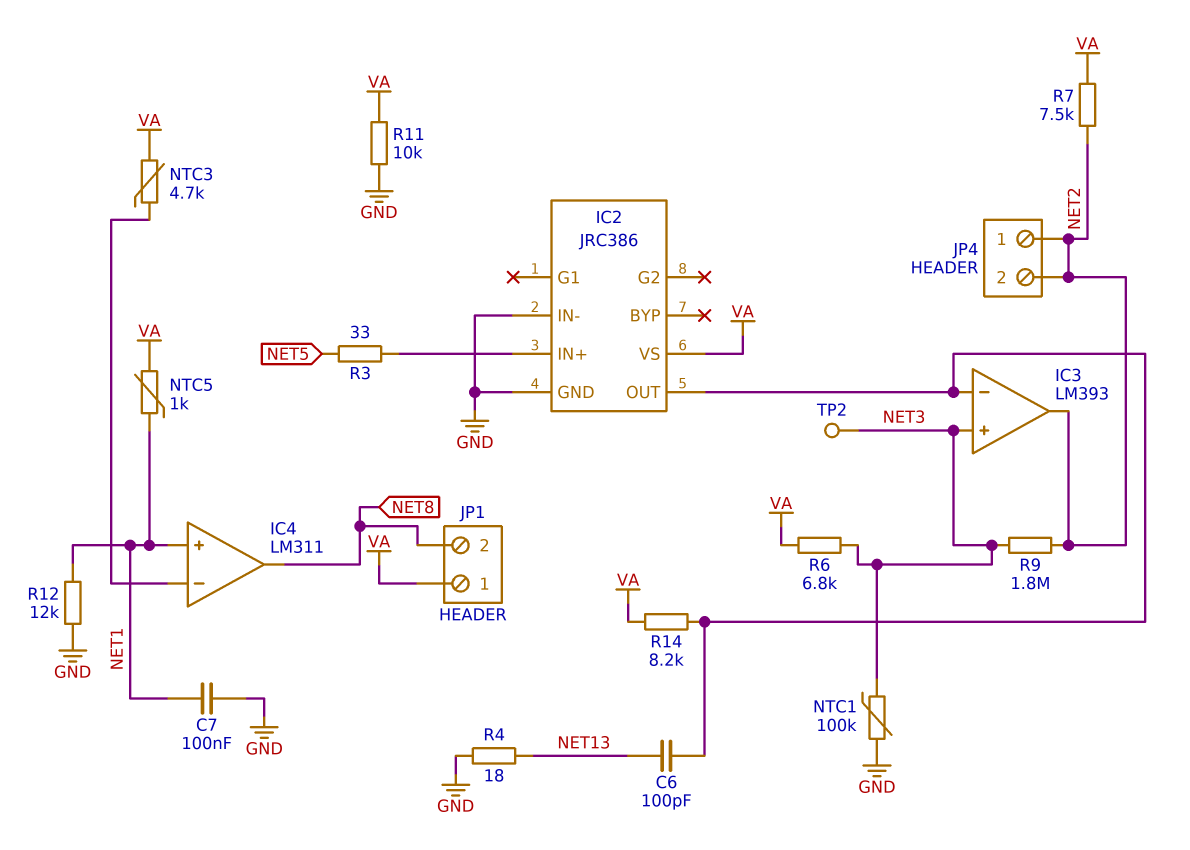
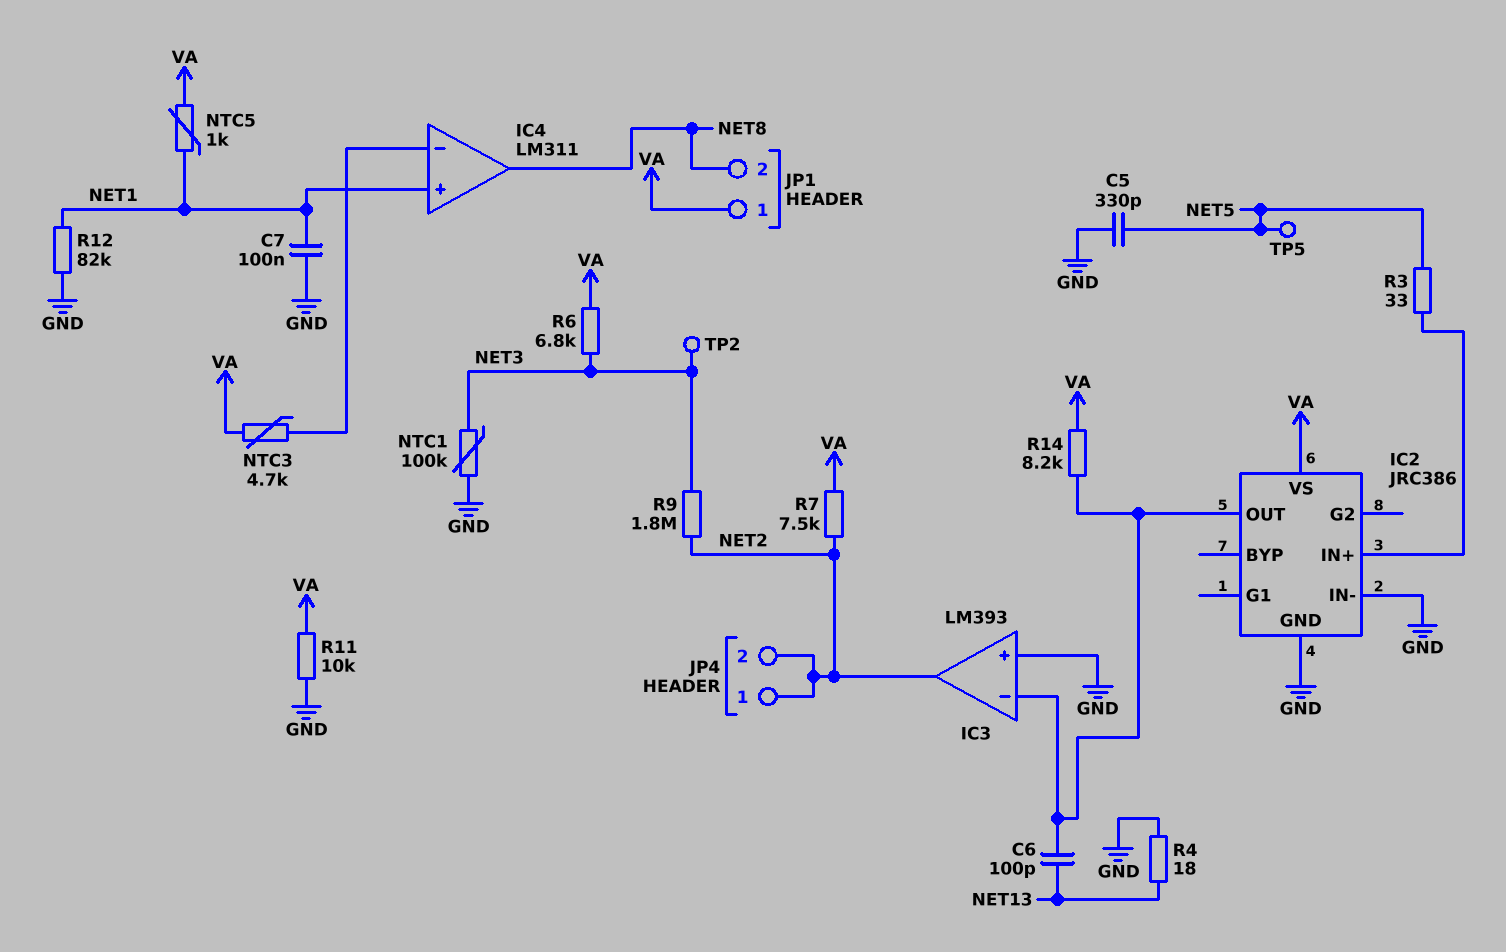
C5: none -> 330pF (GND, NET5)
IC3 pin in+: NET3 -> GND
R12: 12k (GND, NET1) -> 82k (GND, NET1)
TP5: none -> test point (NET5)

